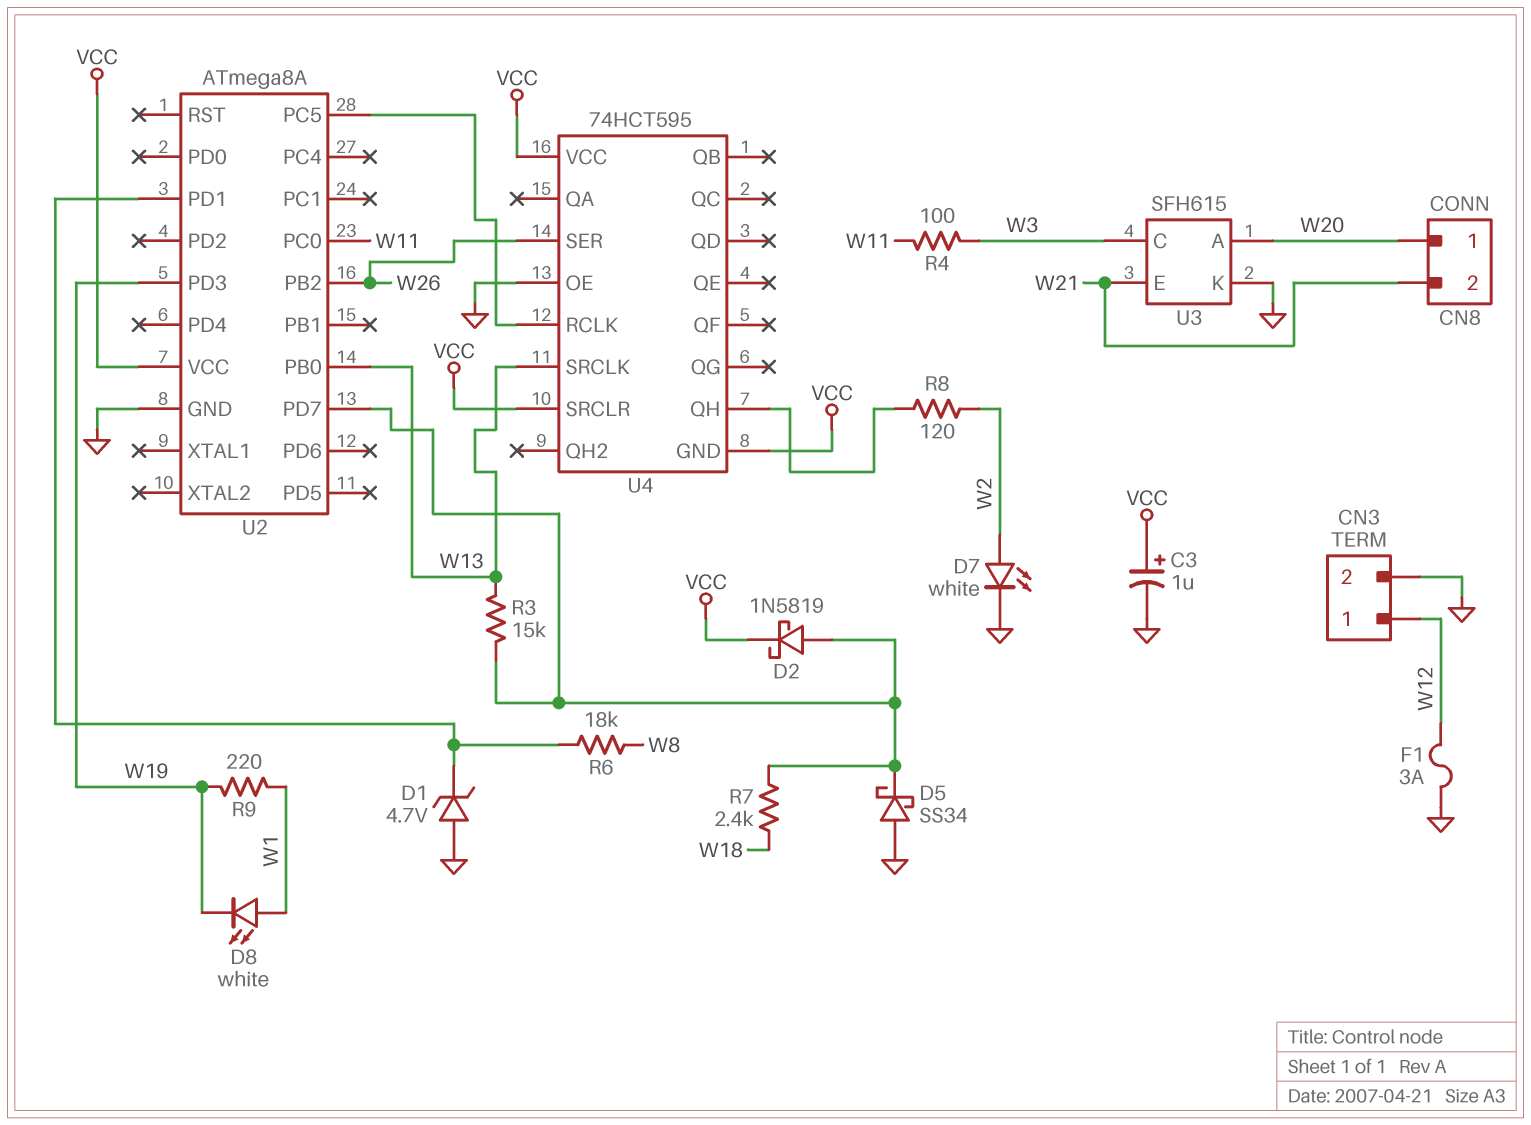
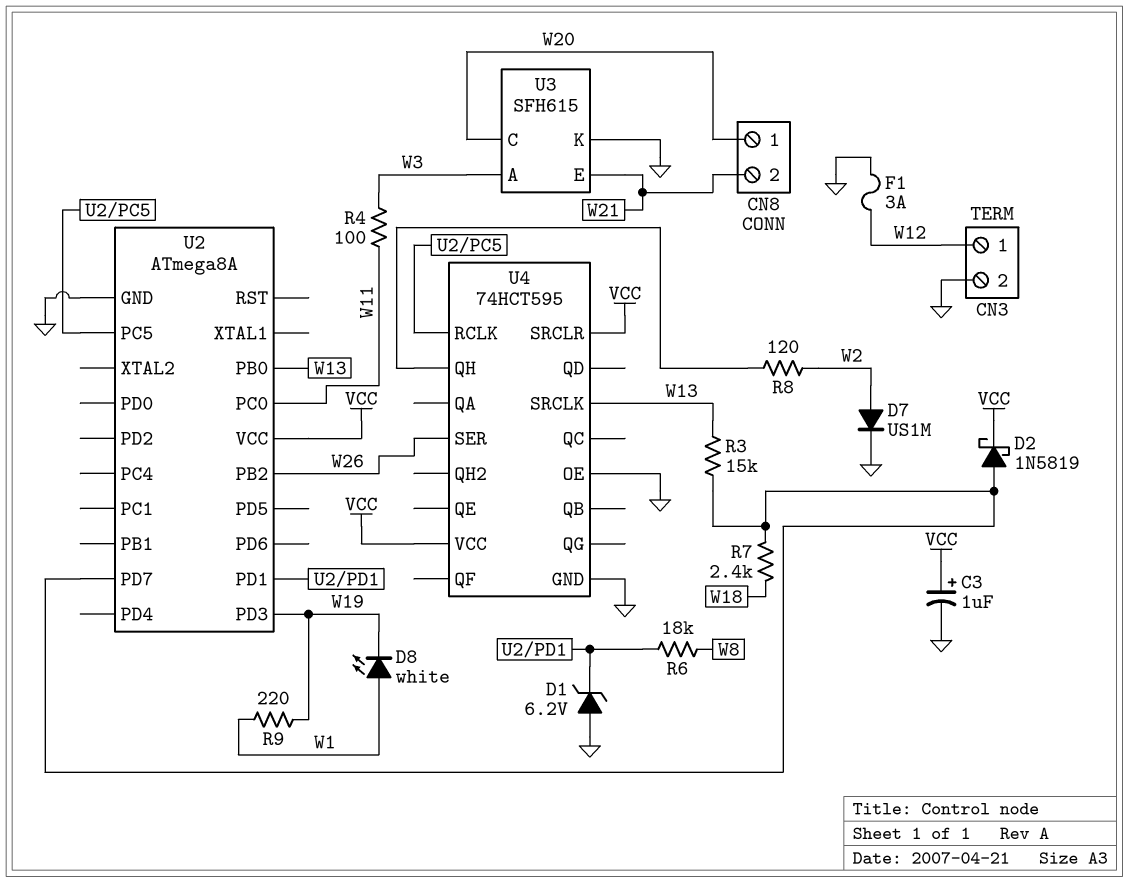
D1: zener 4.7V (A GND, K U2/PD1) -> zener 6.2V (A GND, K U2/PD1)
D5: schottky SS34 (A GND, K U2/PD7) -> none
D7: LED white (A W2, K GND) -> diode US1M (A W2, K GND)
U3 pin A: W20 -> W3
U3 pin C: W3 -> W20
U4 pin GND: VCC -> GND

